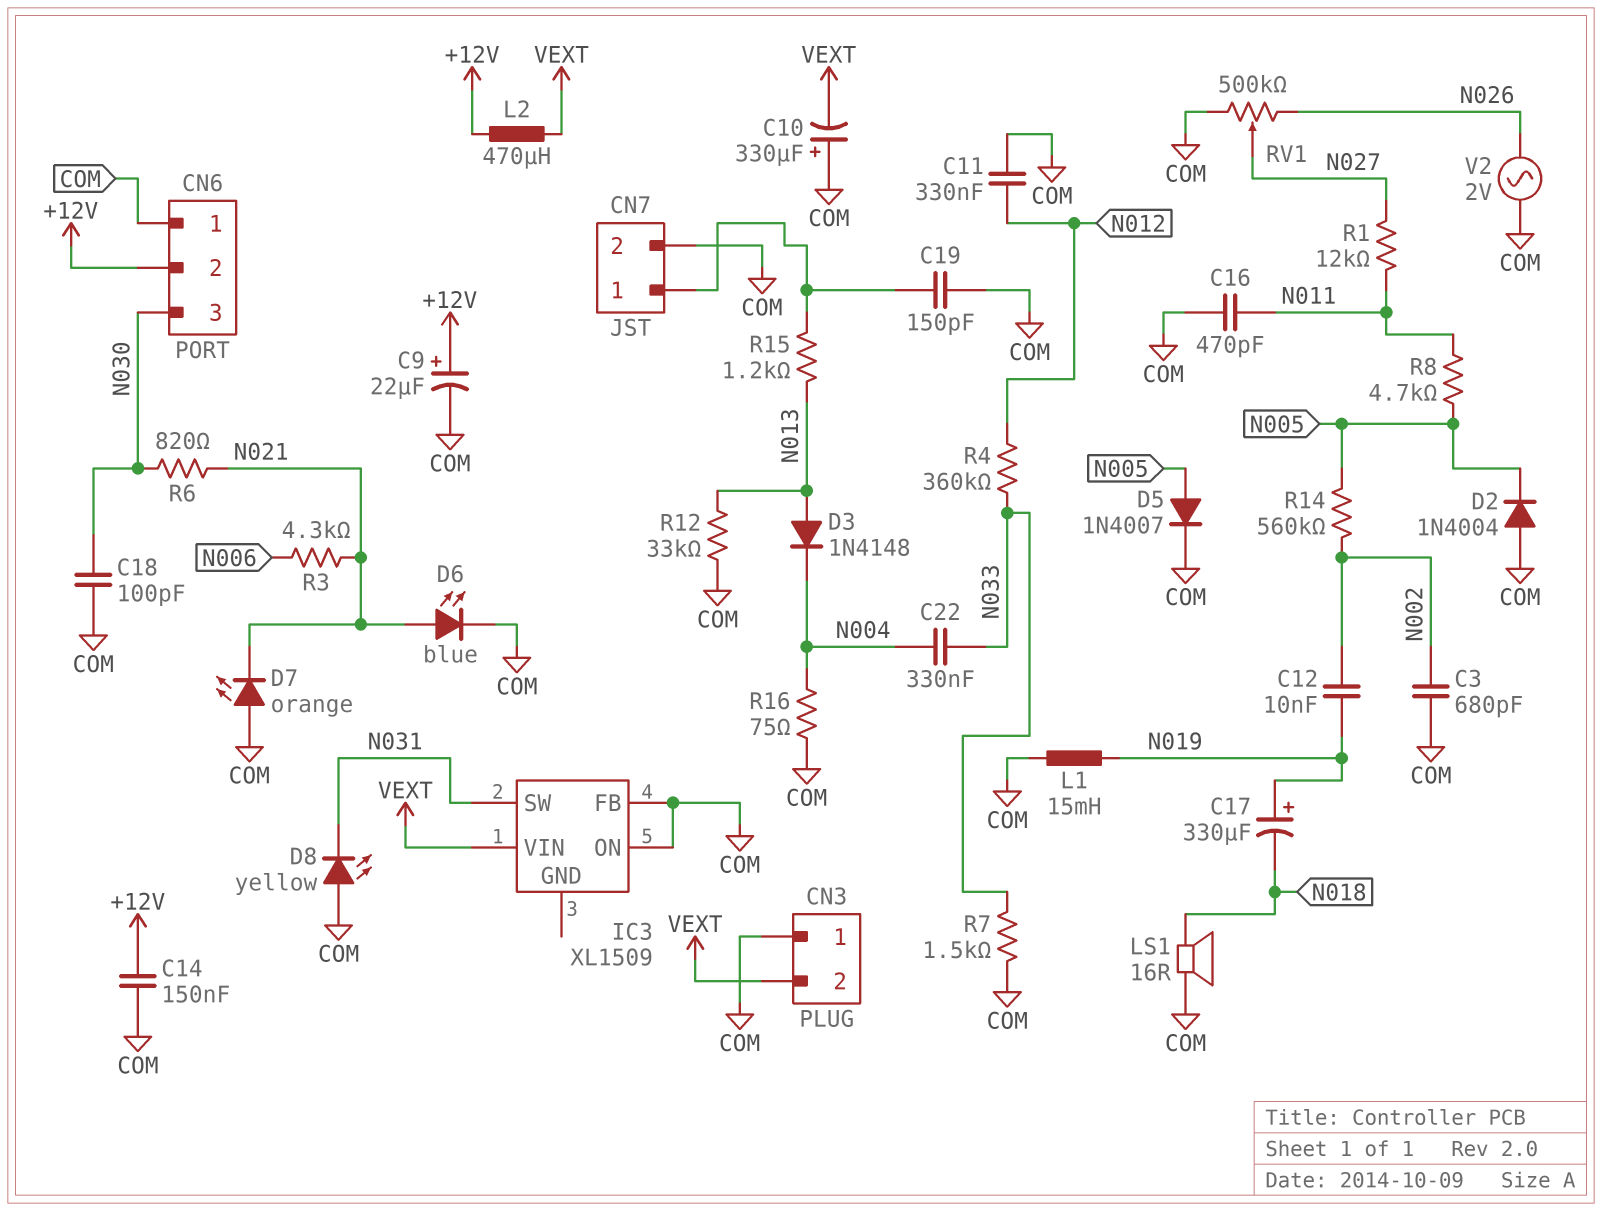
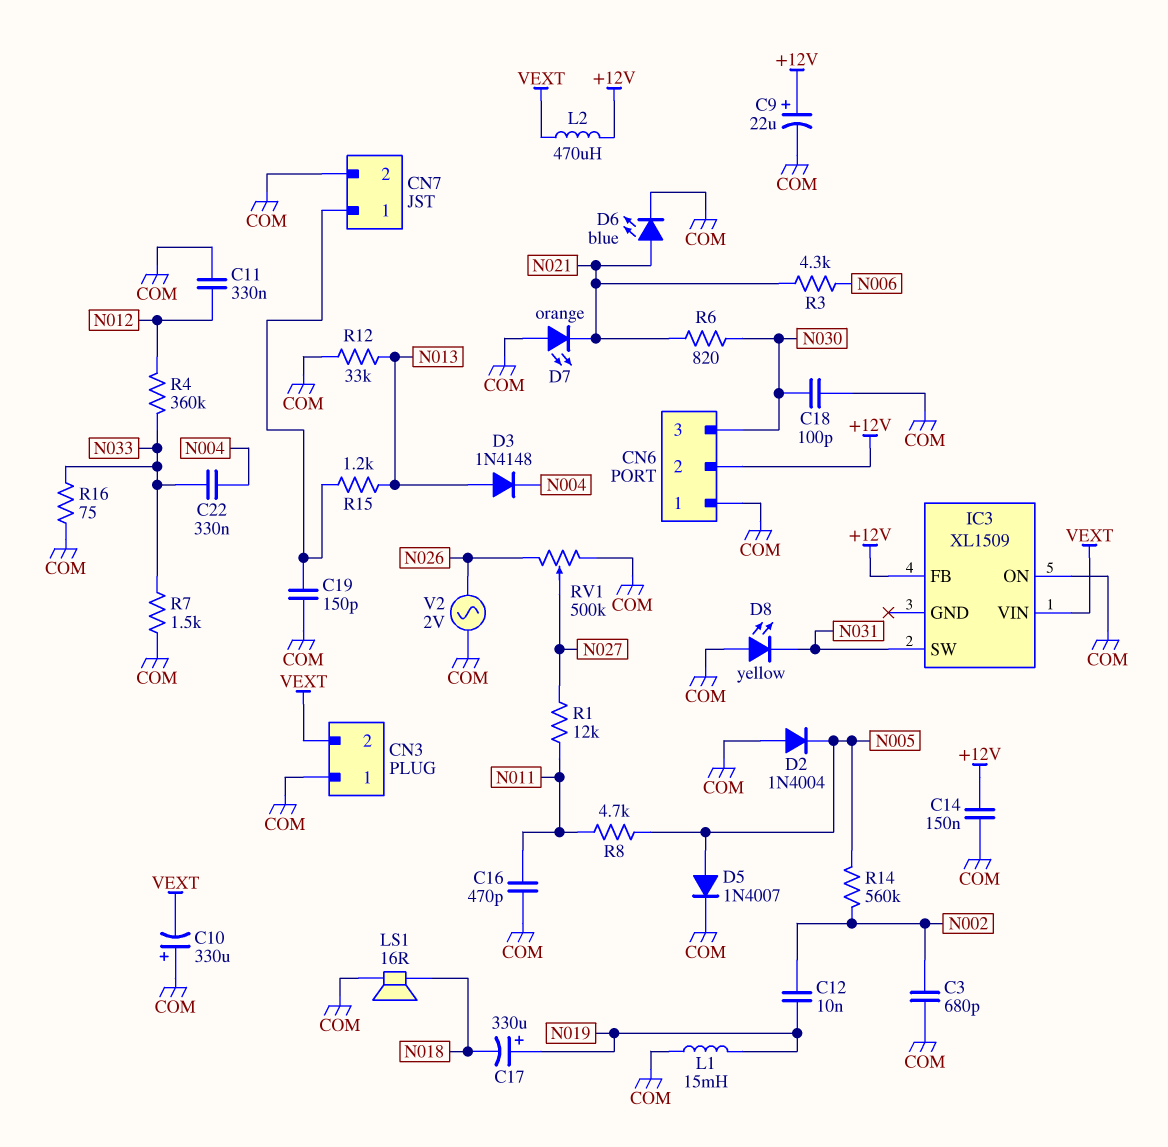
IC3 pin FB: COM -> +12V
R16: 75 (COM, N004) -> 75 (COM, N033)

